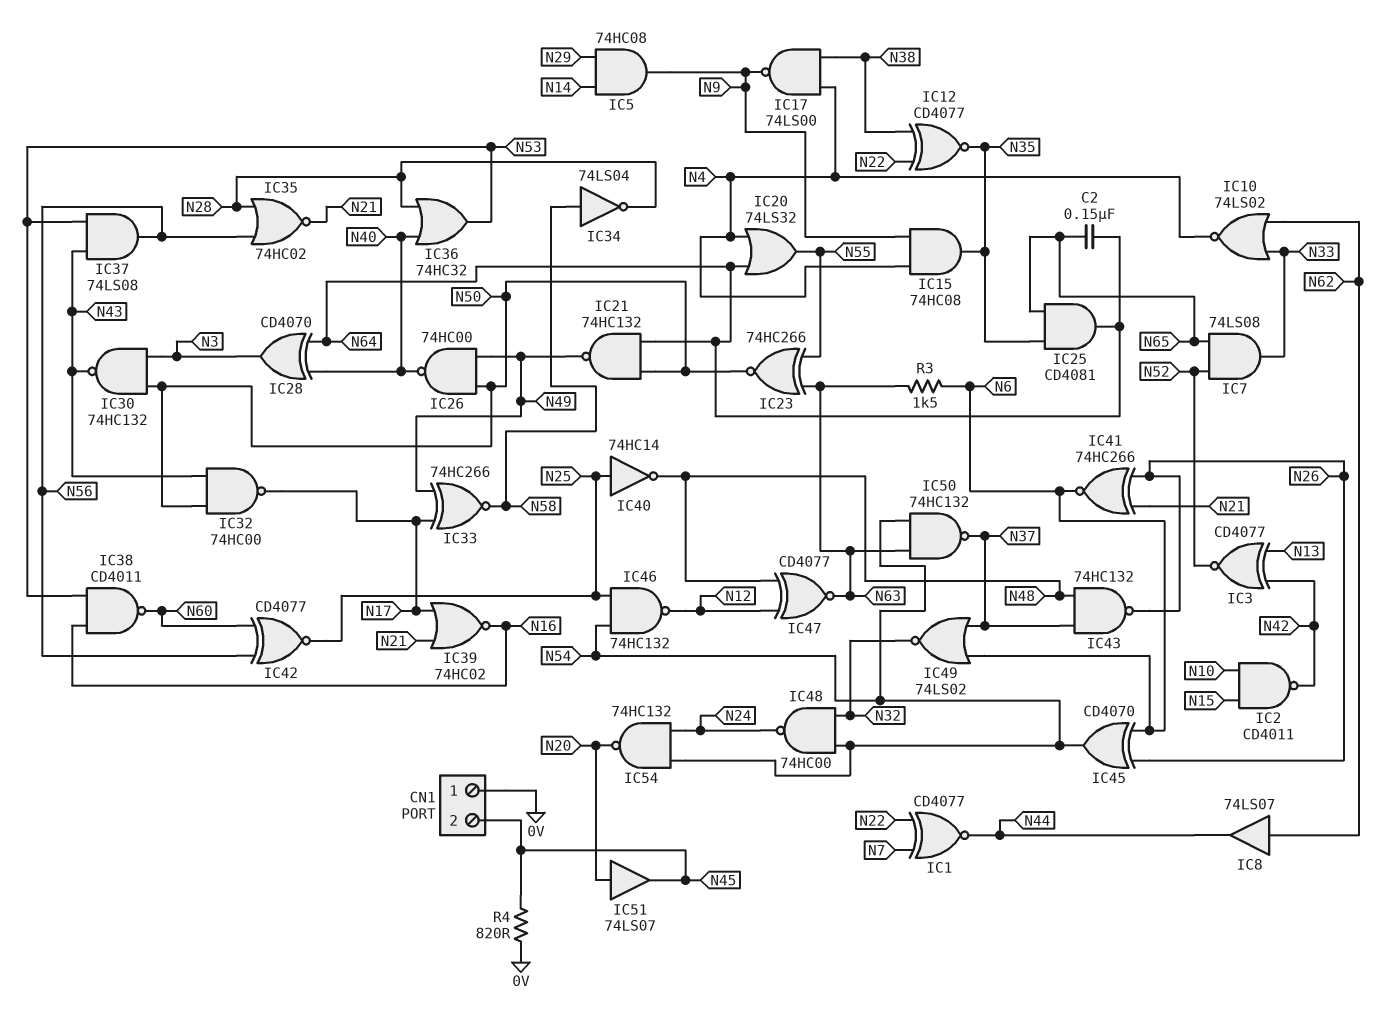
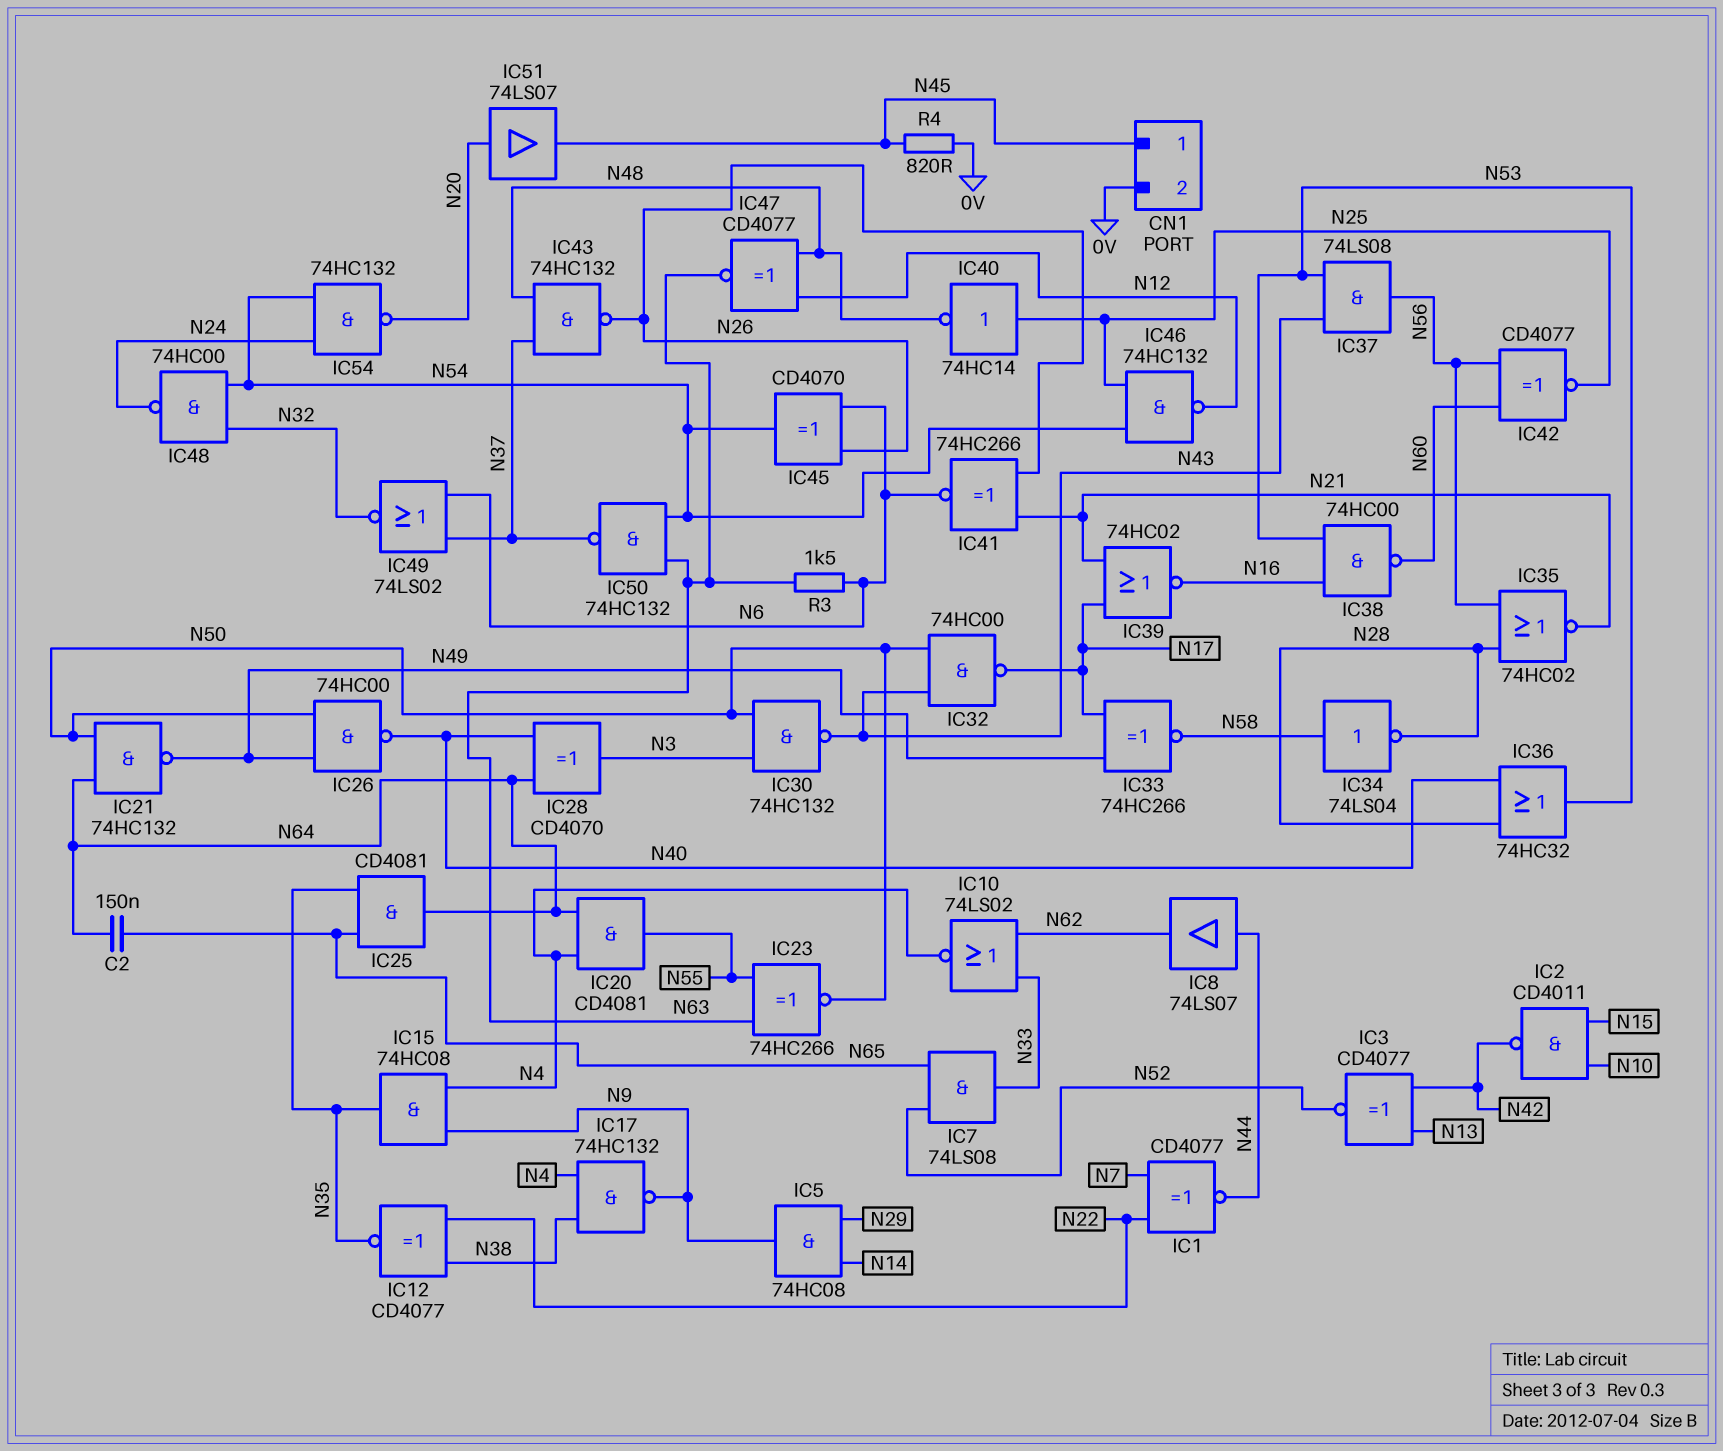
CN1 pin 1: 0V -> N45
CN1 pin 2: N45 -> 0V
IC8: buffer 74LS07 (in N62, out N44) -> buffer 74LS07 (in N44, out N62)
IC17: NAND 74LS00 (in N4, in N38, out N9) -> NAND 74HC132 (in N4, in N38, out N9)
IC20: OR 74LS32 (in N4, in N64, out N55) -> AND CD4081 (in N4, in N64, out N55)
IC38: NAND CD4011 (in N16, in N53, out N60) -> NAND 74HC00 (in N16, in N53, out N60)

